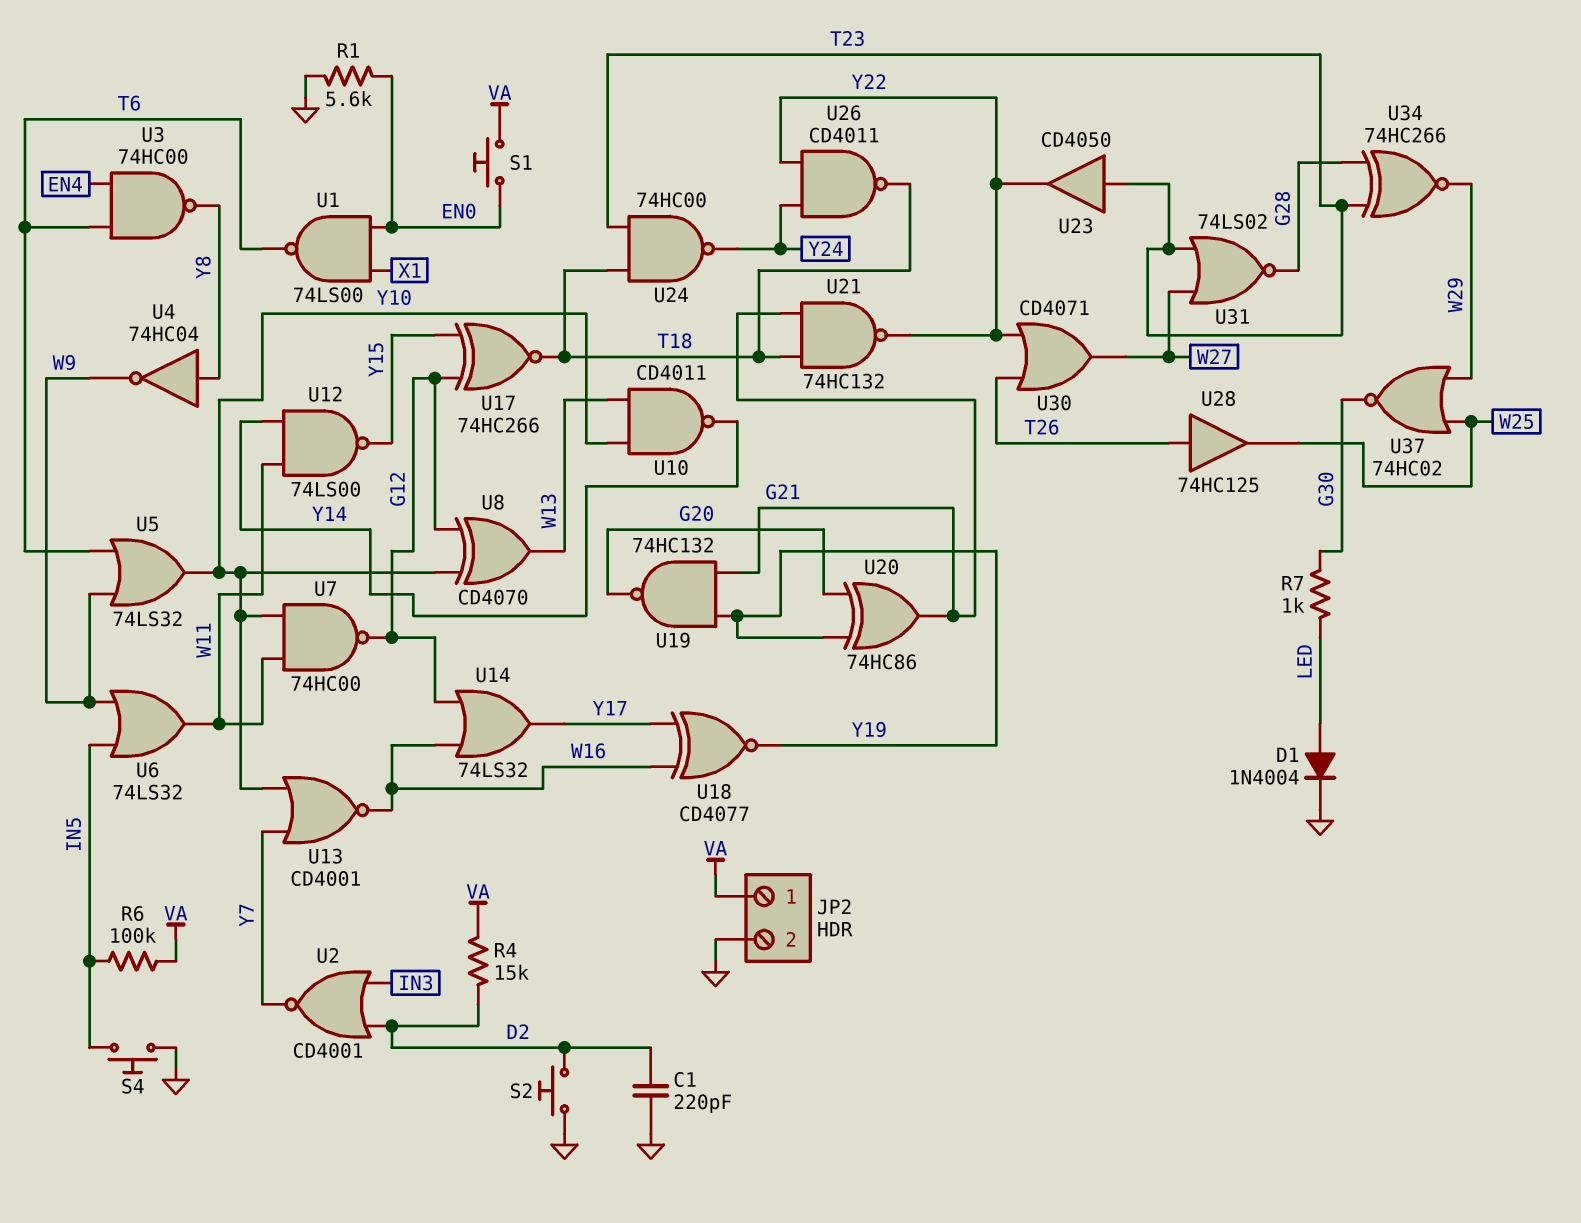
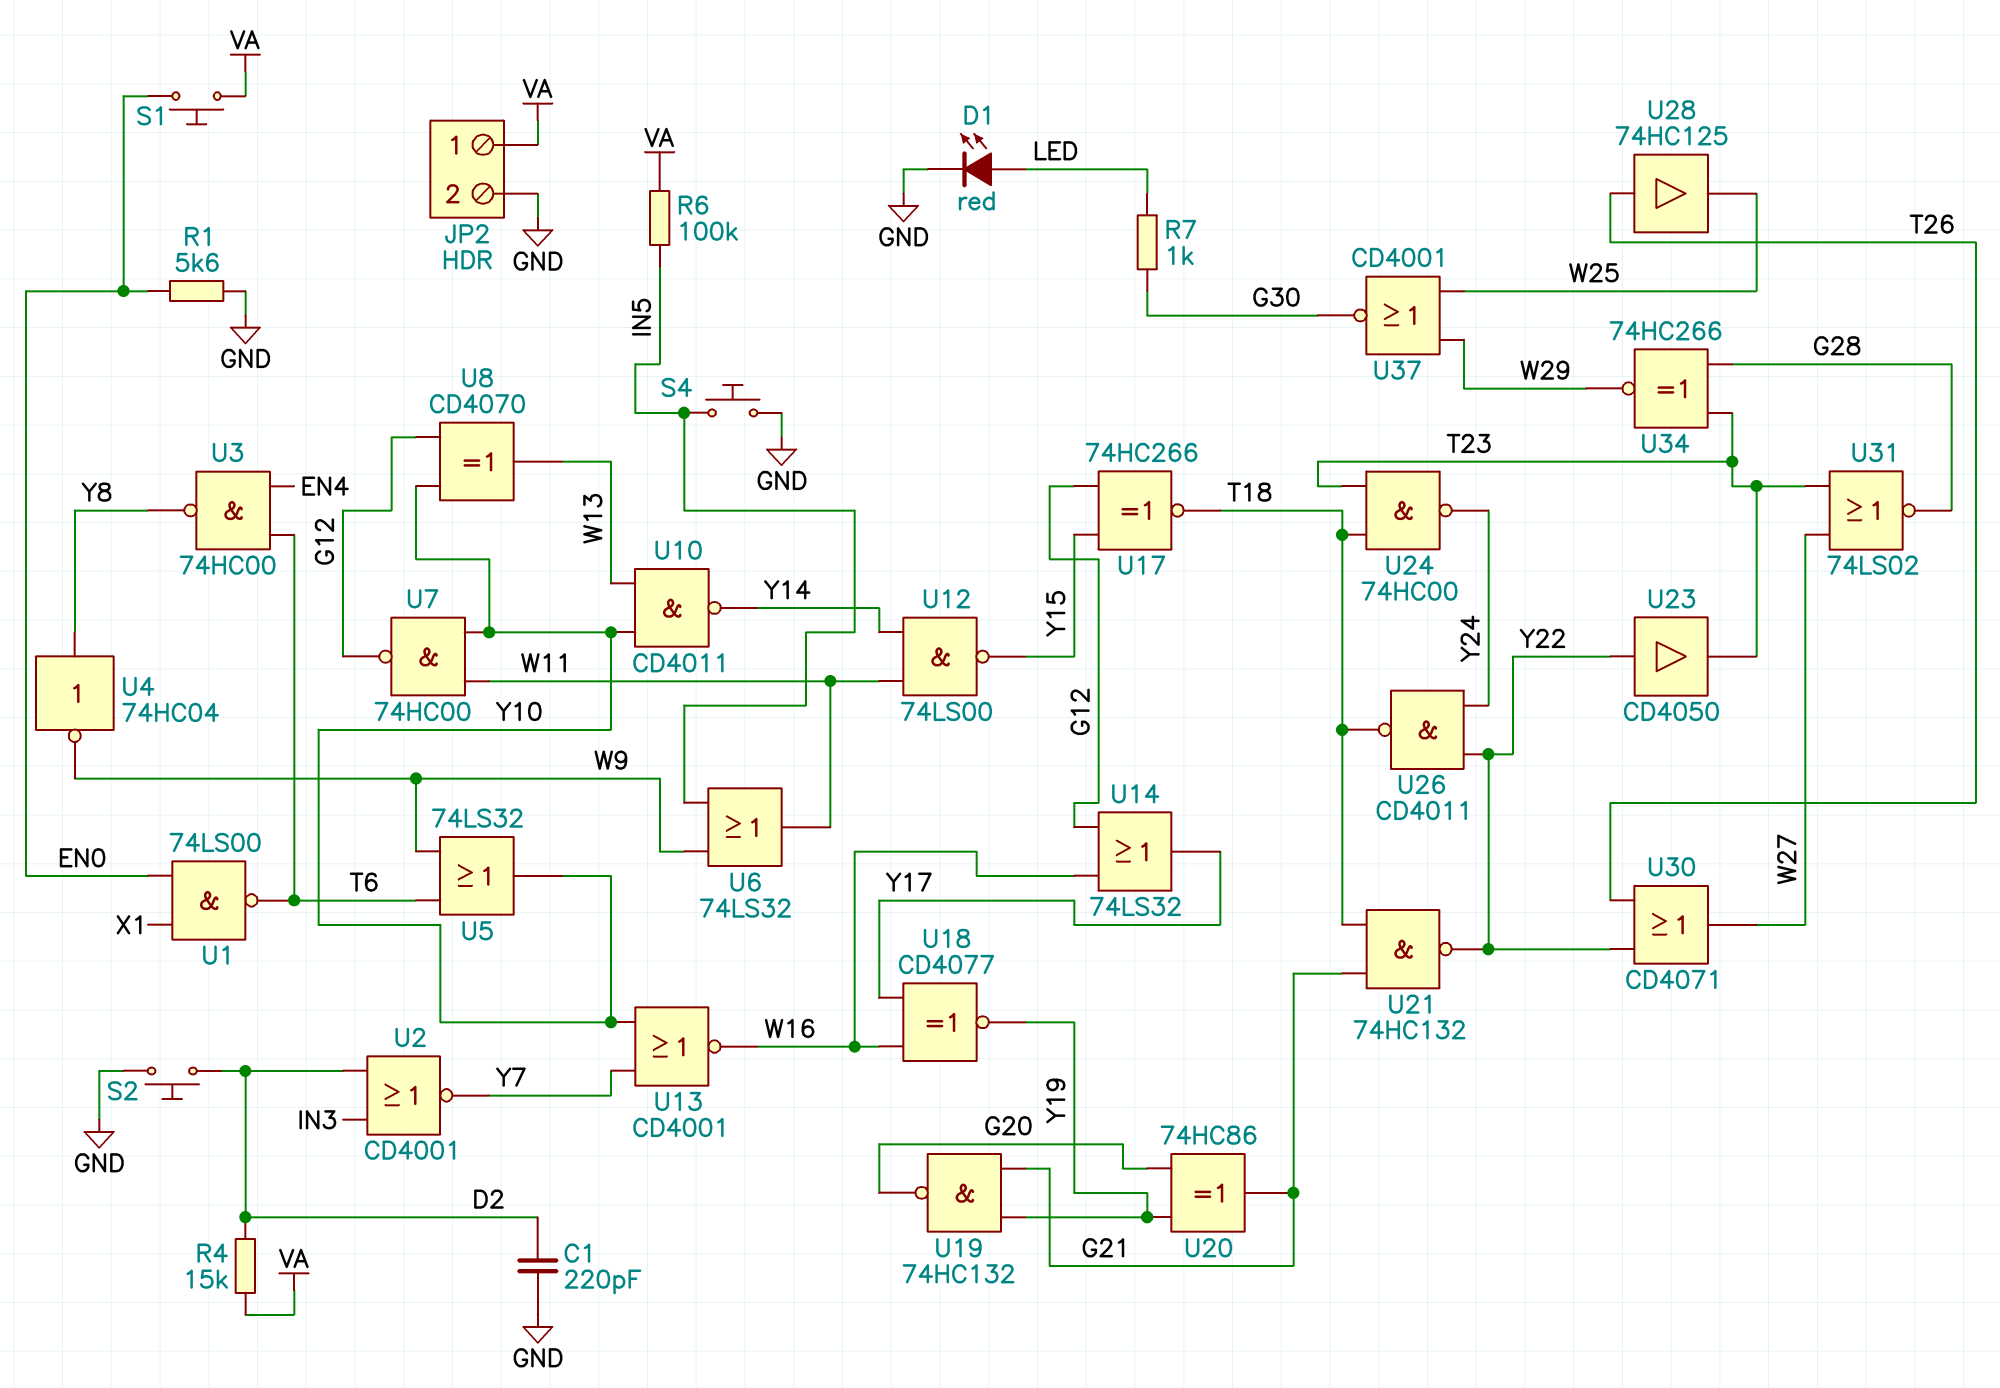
D1: diode 1N4004 (A LED, K GND) -> LED red (A LED, K GND)
U23: buffer CD4050 (in T23, out Y22) -> buffer CD4050 (in Y22, out T23)
U37: NOR 74HC02 (in W25, in W29, out G30) -> NOR CD4001 (in W25, in W29, out G30)

